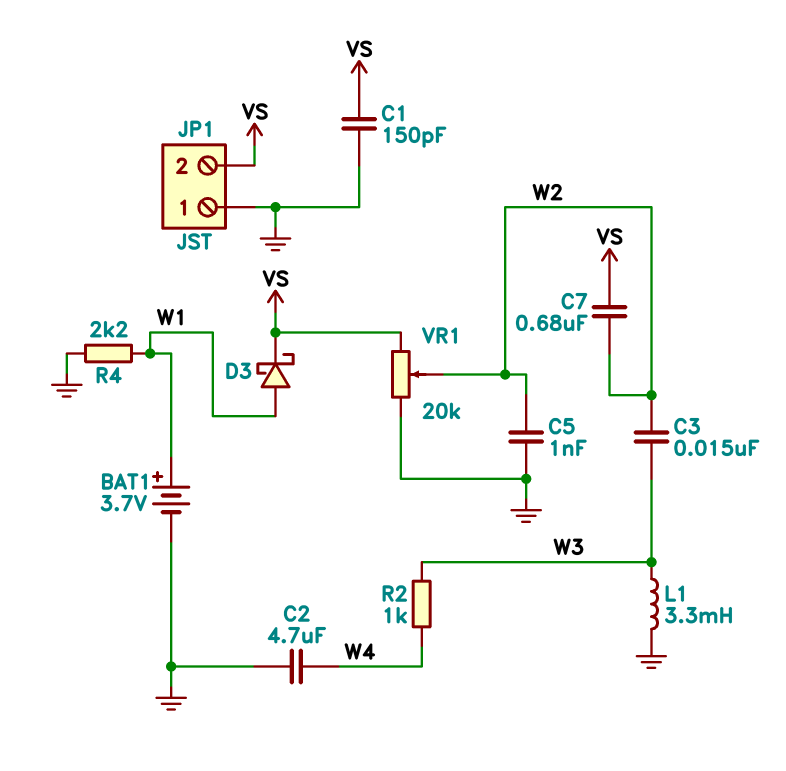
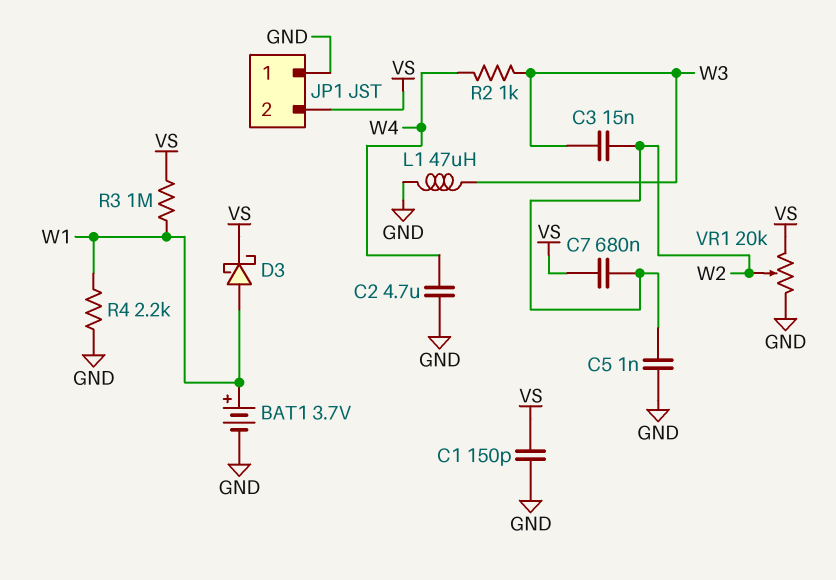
L1: 3.3mH (GND, W3) -> 47uH (GND, W3)
R3: none -> 1M (VS, W1)

